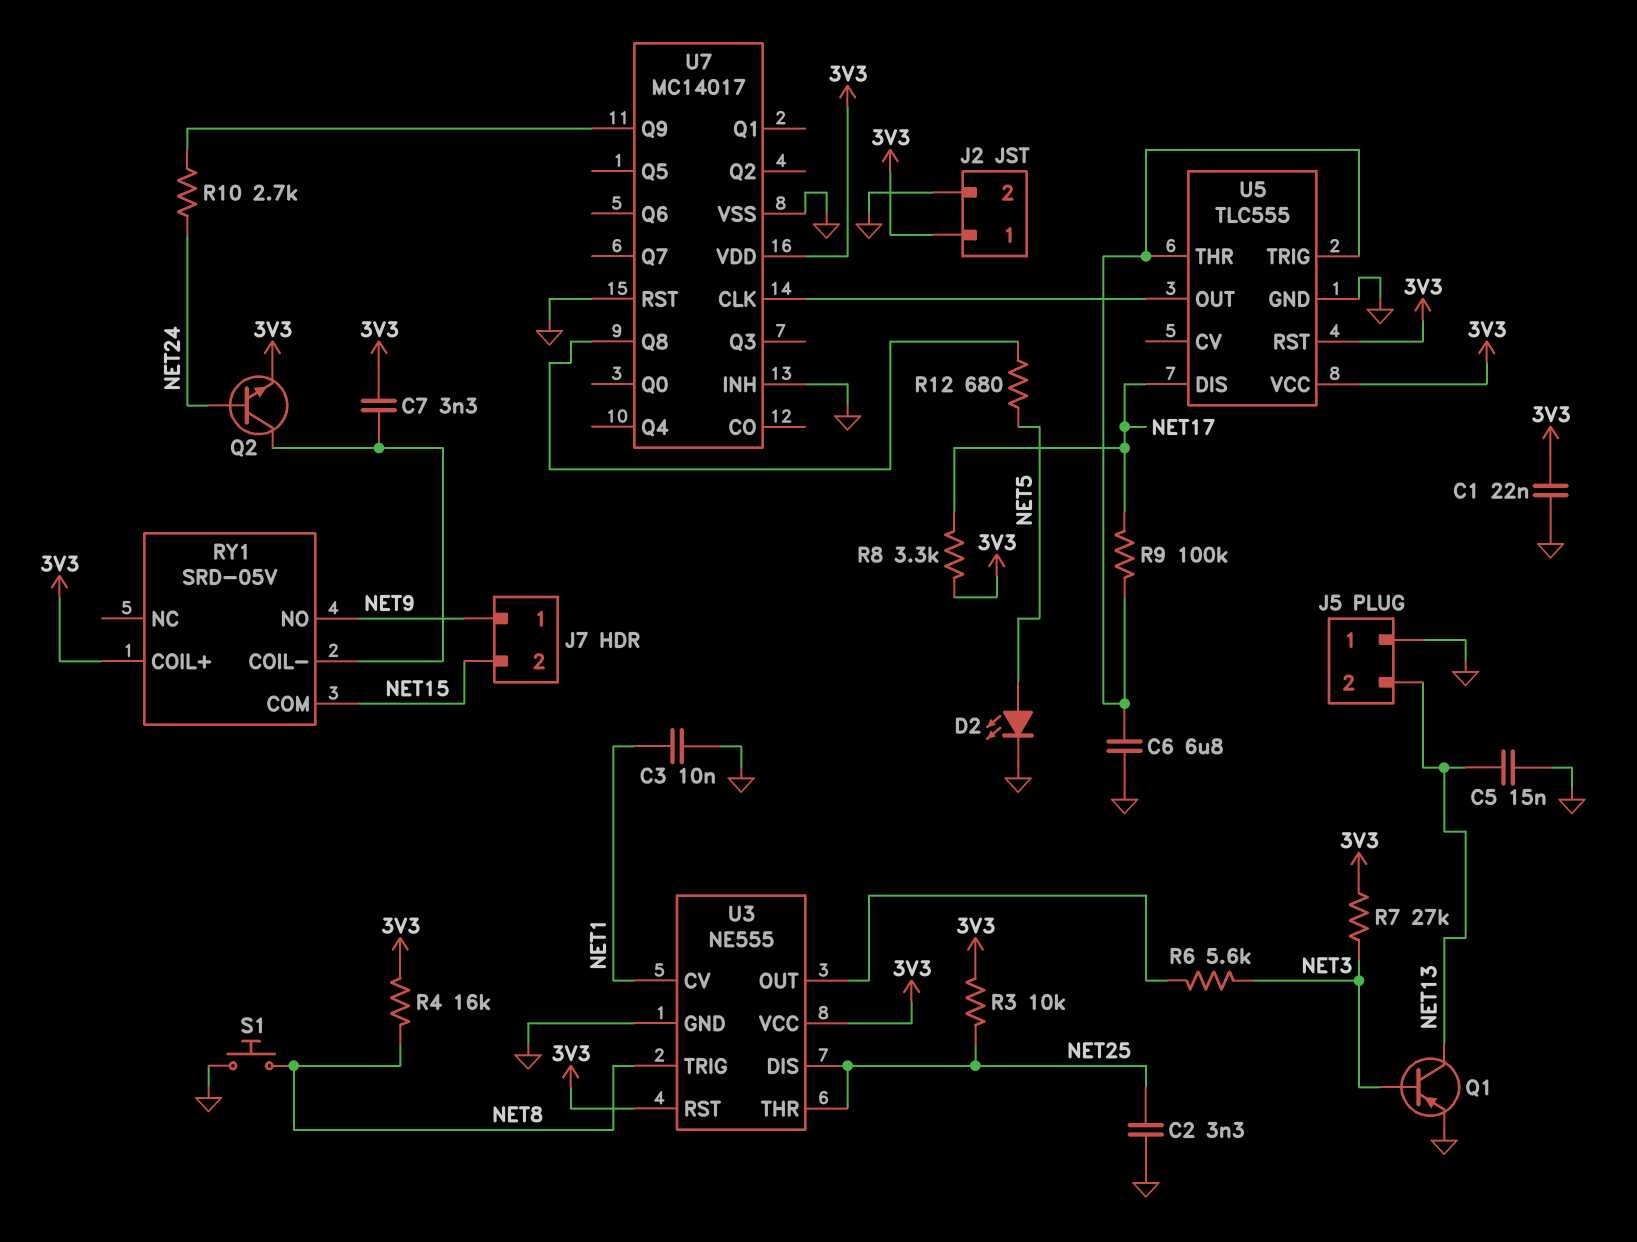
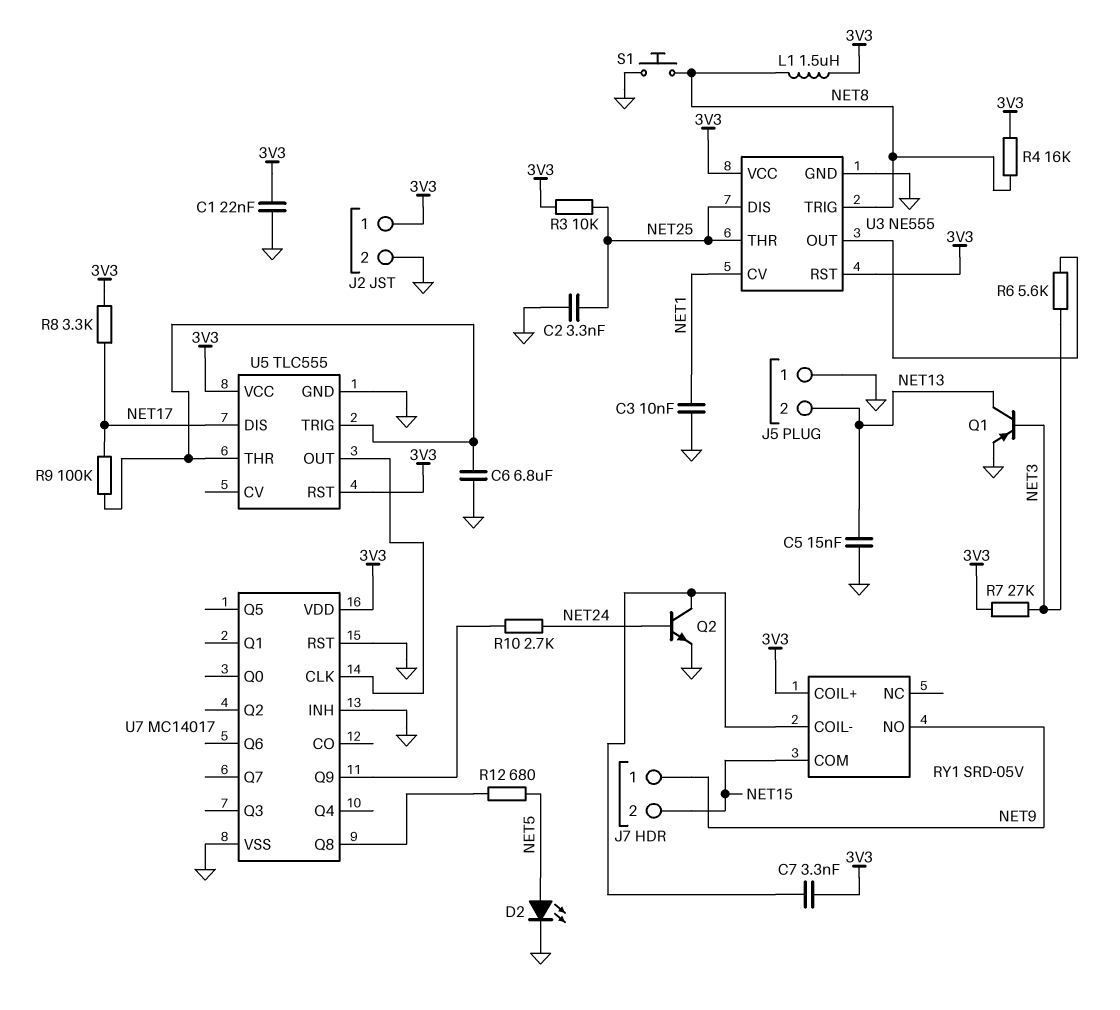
L1: none -> 1.5uH (3V3, NET8)
Q2: NPN (B NET24, C RY1/COIL-, E 3V3) -> NPN (B NET24, C RY1/COIL-, E GND)

